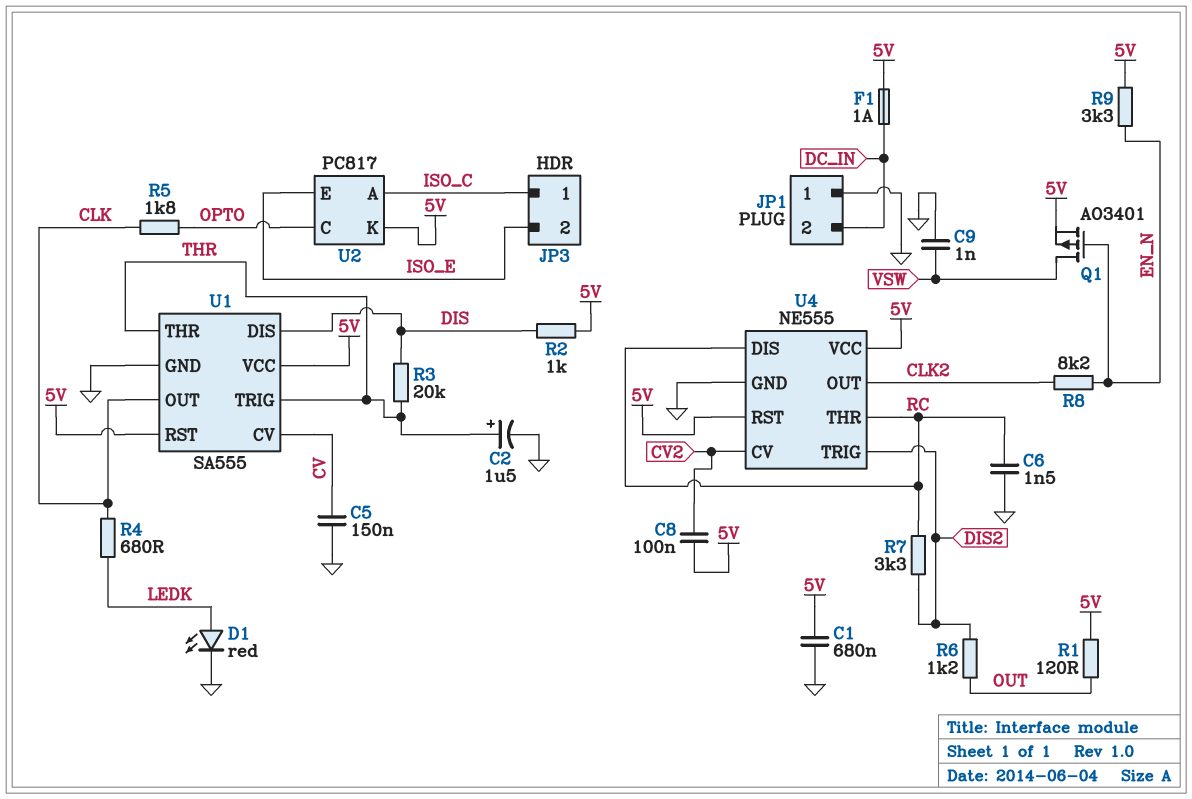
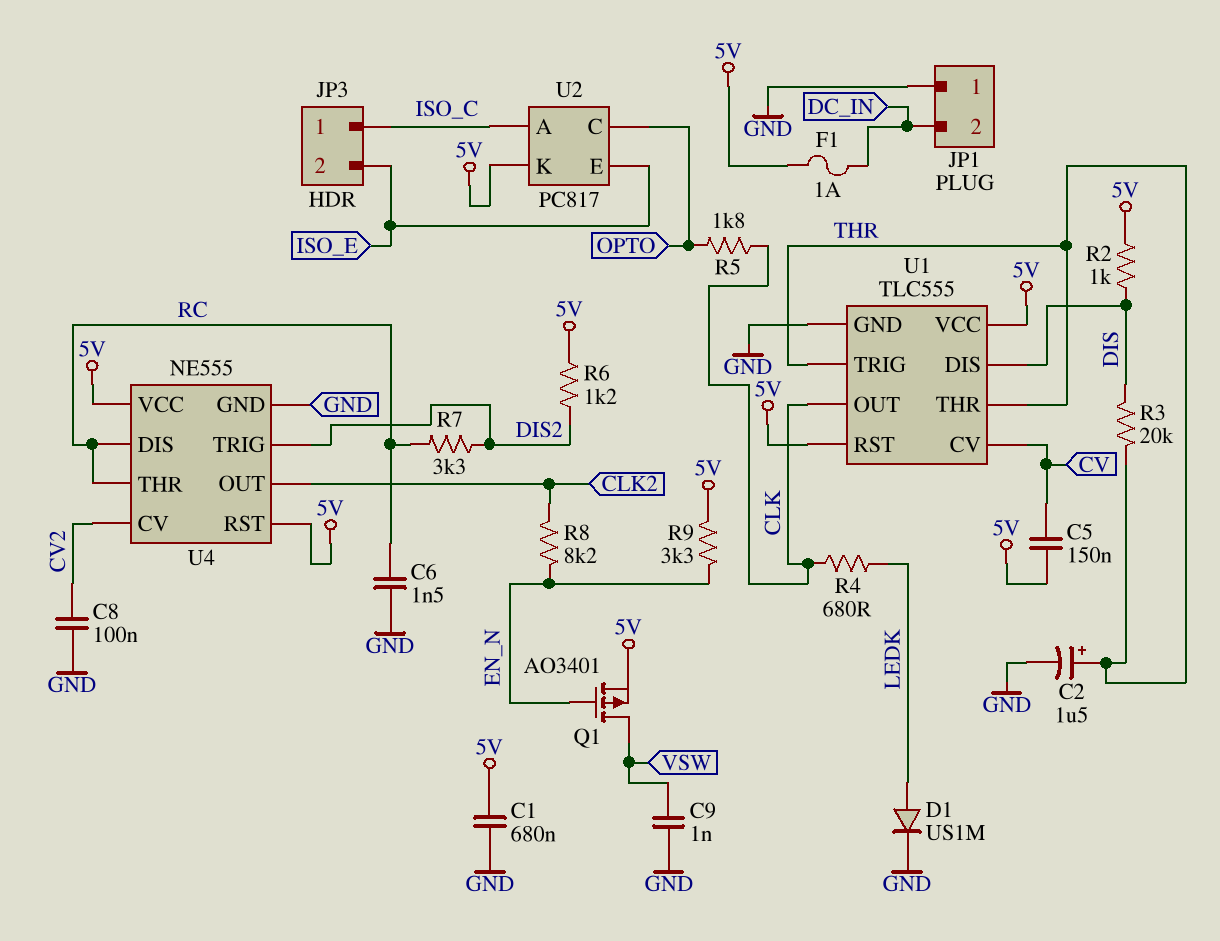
C5: 150nF (CV, GND) -> 150nF (5V, CV)
C8: 100nF (5V, CV2) -> 100nF (CV2, GND)
D1: LED red (A LEDK, K GND) -> diode US1M (A LEDK, K GND)
R1: 120 (5V, OUT) -> none
R6: 1.2k (DIS2, OUT) -> 1.2k (5V, DIS2)
U1: SA555 -> TLC555

